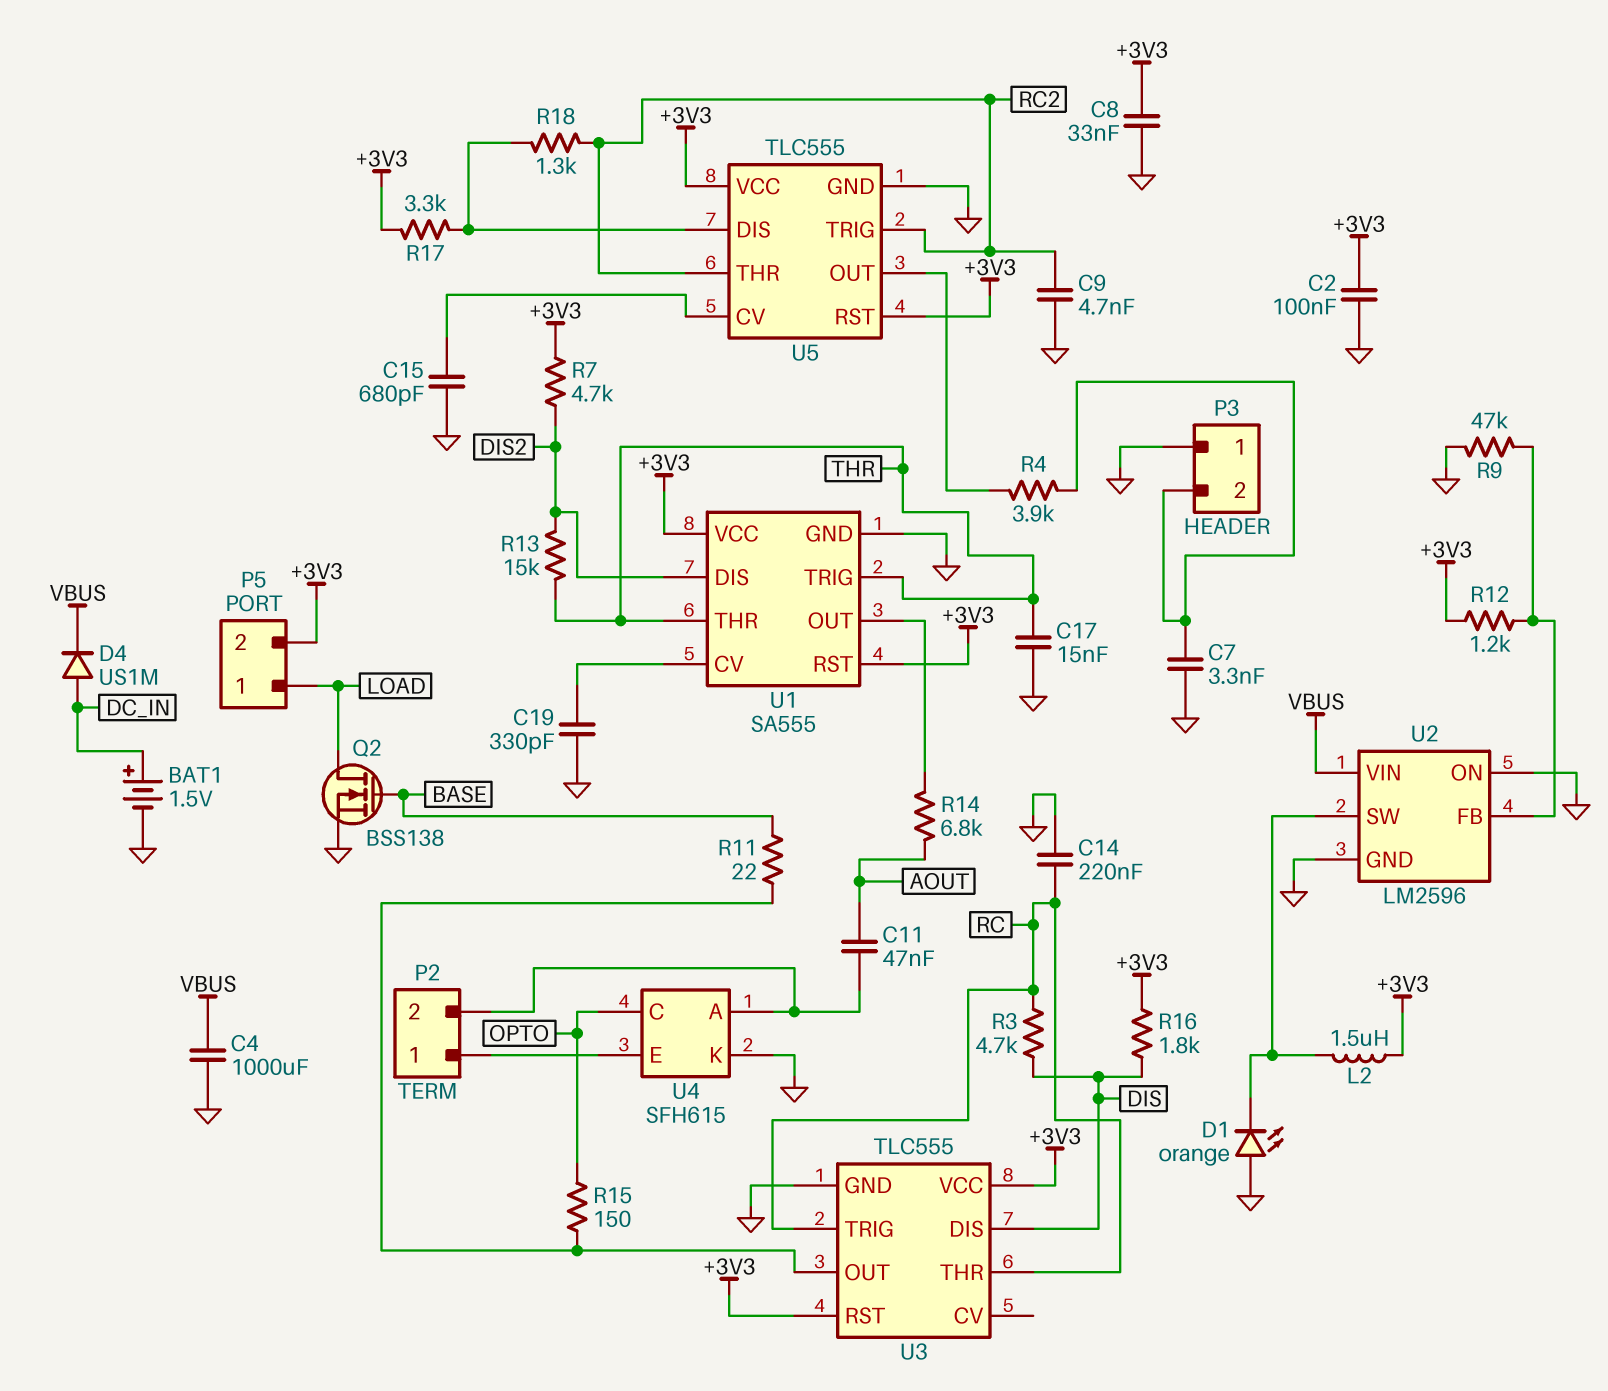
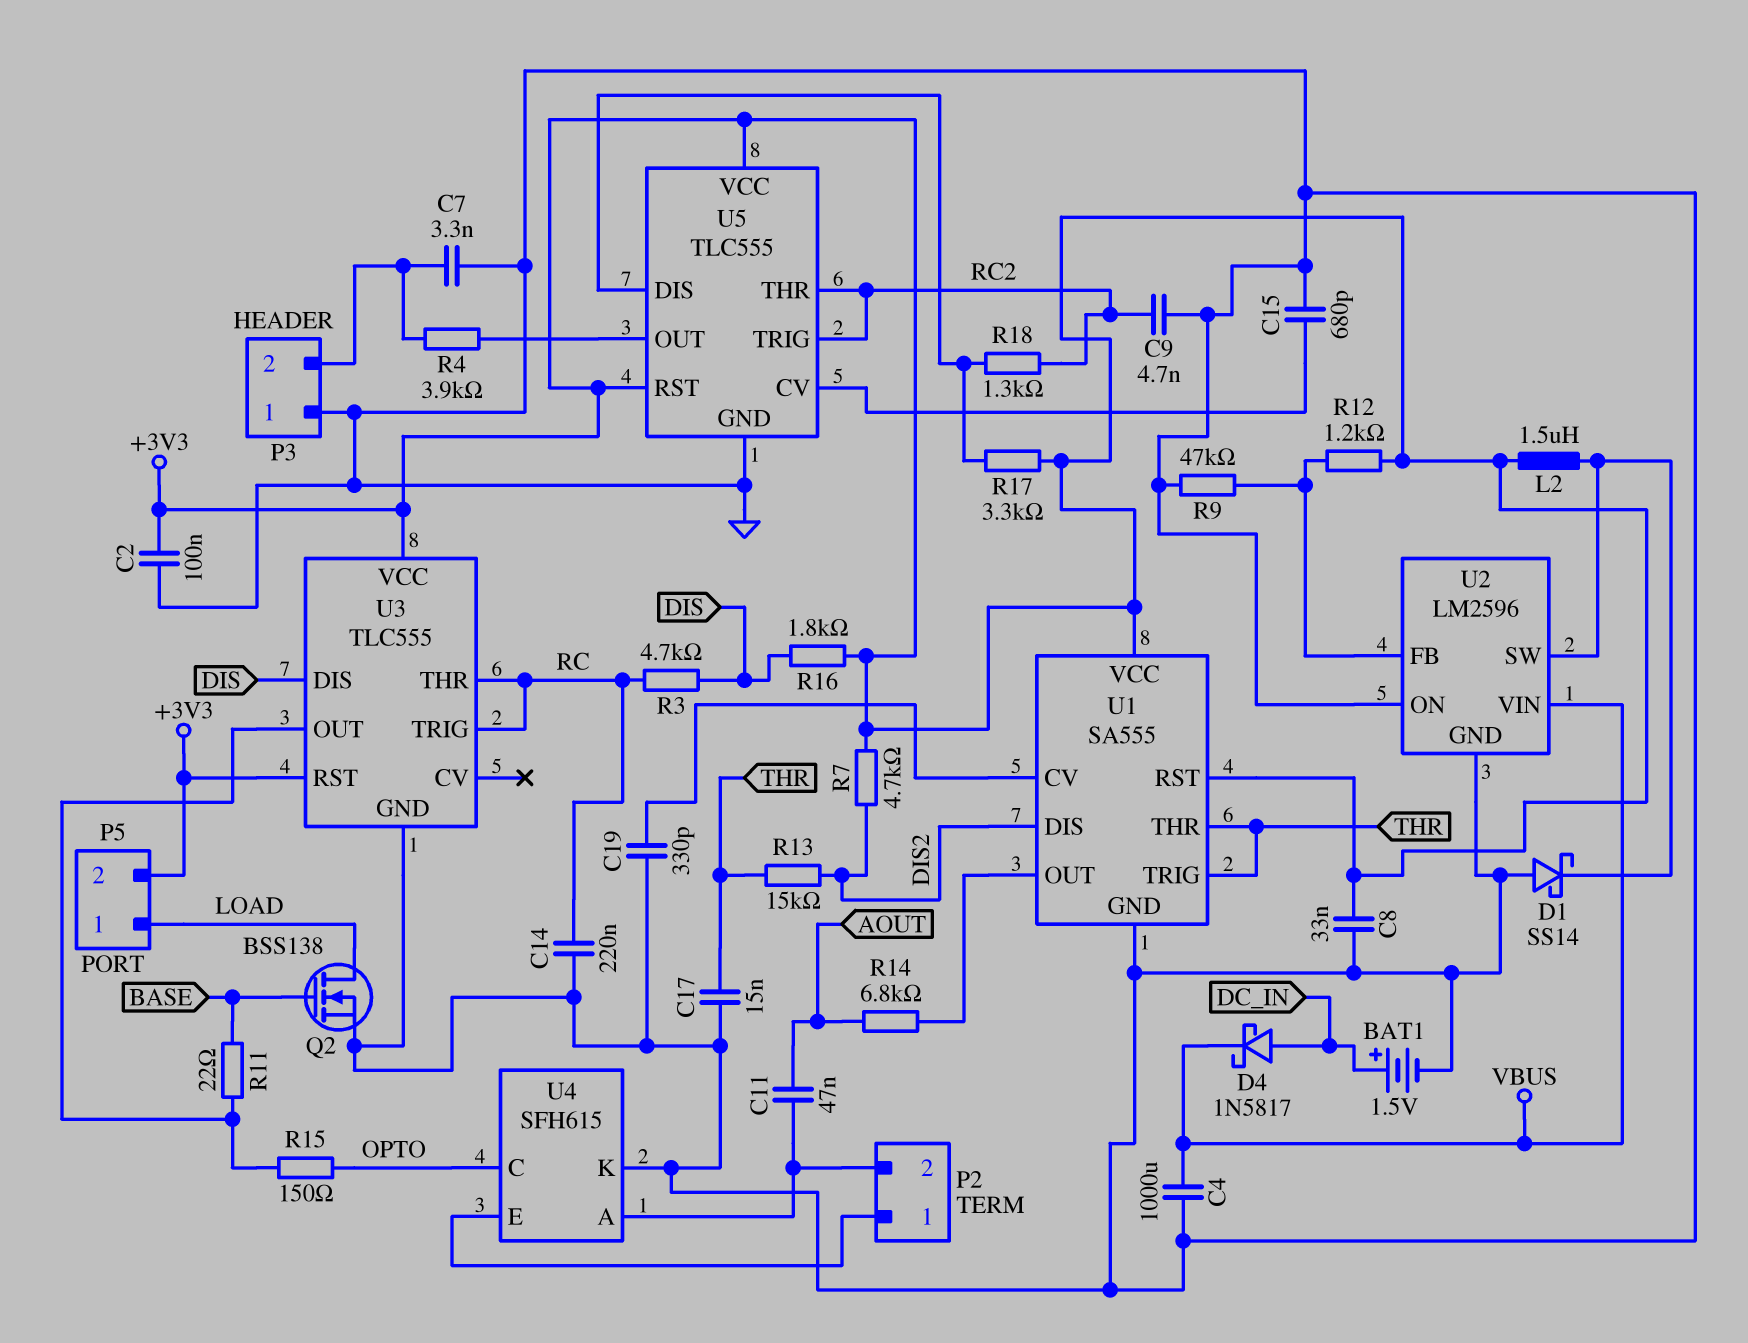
D1: LED orange (A GND, K U2/SW) -> schottky SS14 (A GND, K U2/SW)
D4: diode US1M (A DC_IN, K VBUS) -> schottky 1N5817 (A DC_IN, K VBUS)

